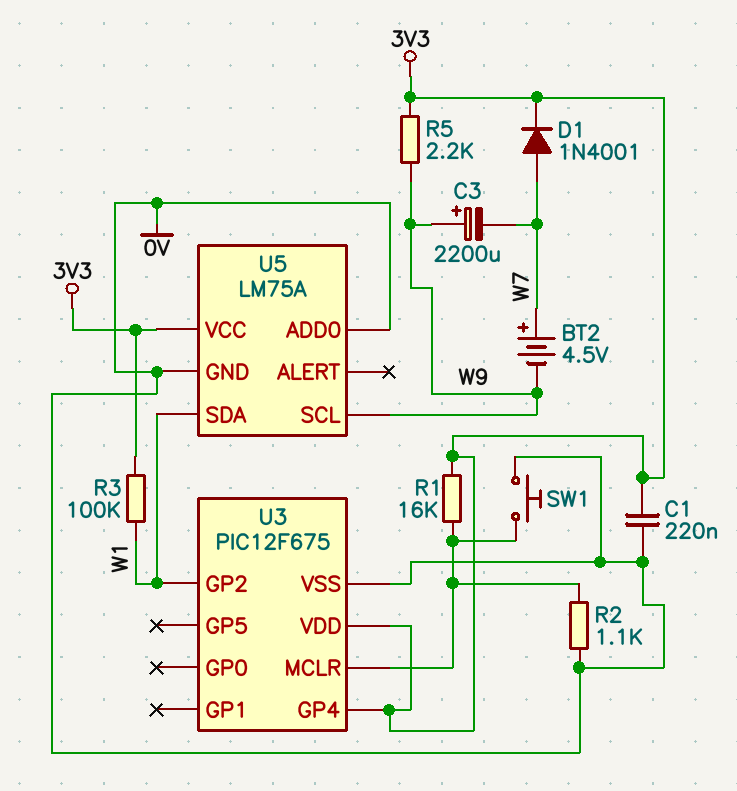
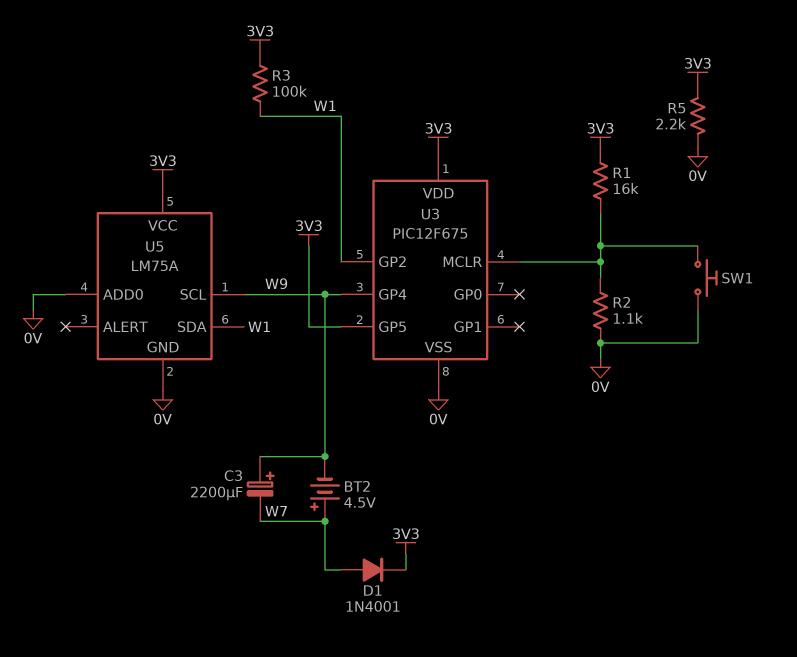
C1: 220nF (0V, 3V3) -> none
R5: 2.2k (3V3, W9) -> 2.2k (0V, 3V3)
U3 pin GP4: 3V3 -> W9
U3 pin GP5: none -> 3V3

